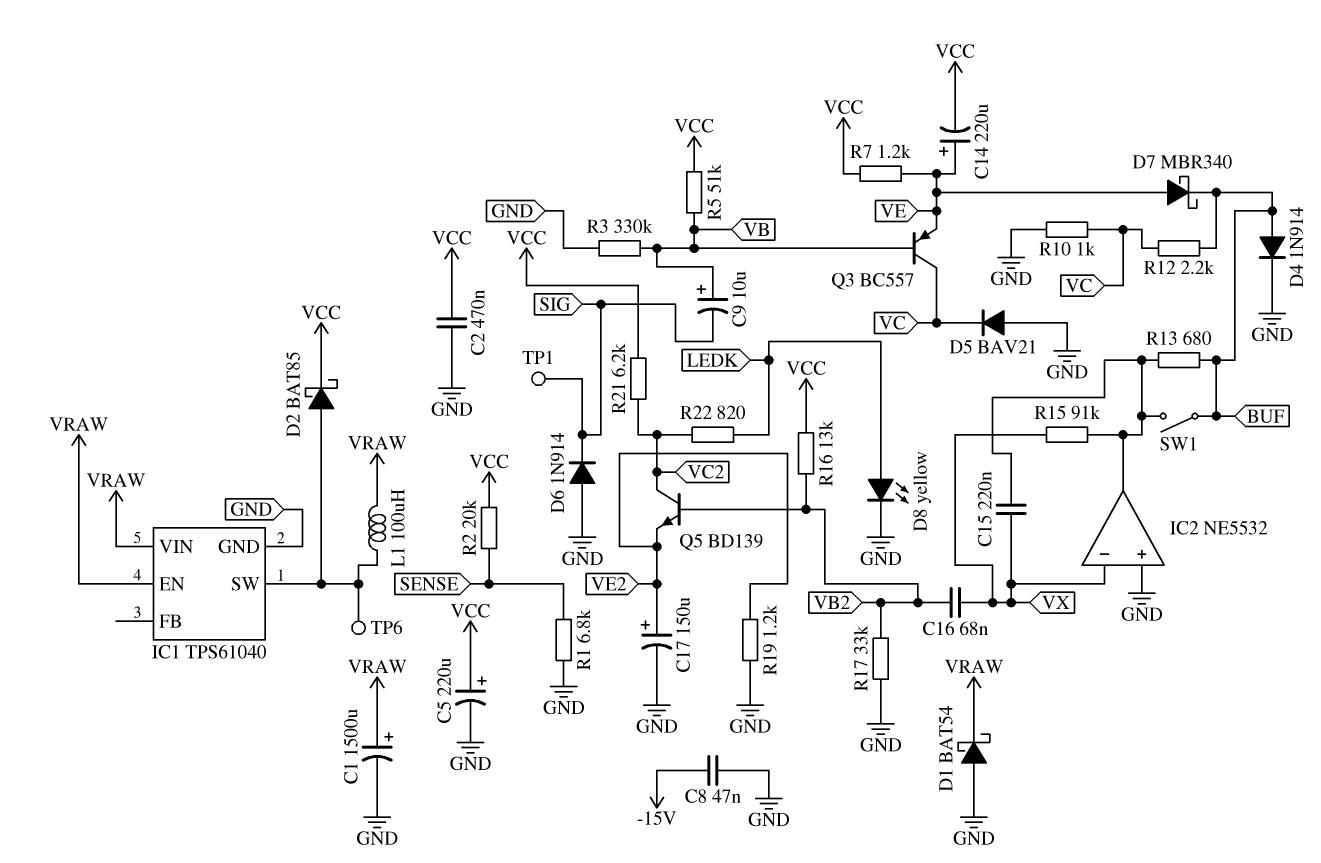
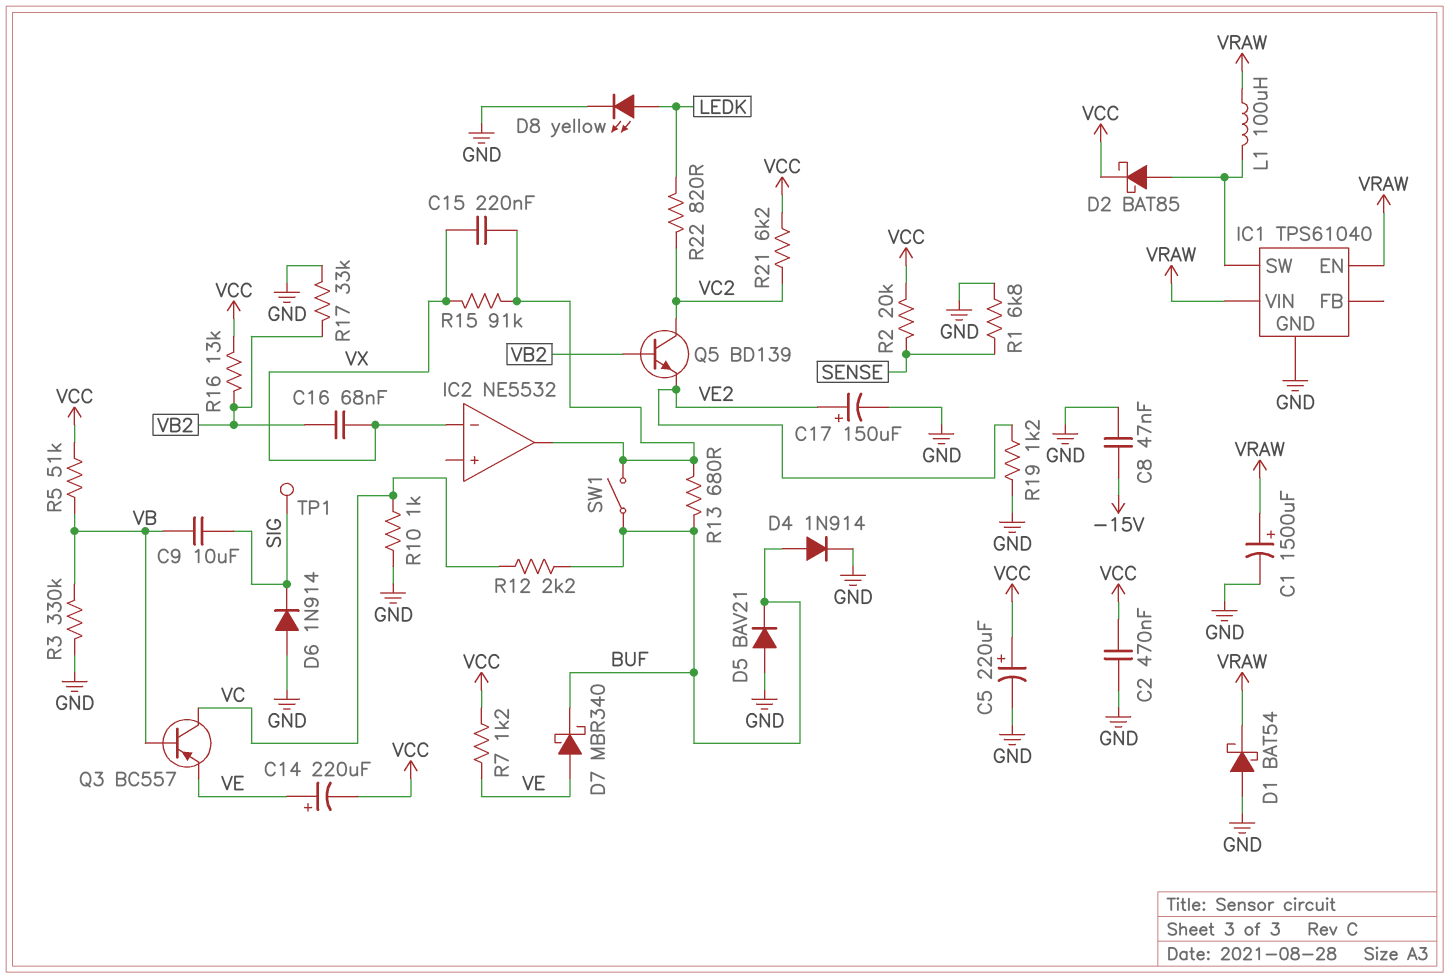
C9: 10uF (plus VB, minus SIG) -> 10uF (SIG, VB)
D5: diode BAV21 (A GND, K VC) -> diode BAV21 (A GND, K BUF)
IC2 pin in+: GND -> none
TP6: test point (IC1/SW) -> none

